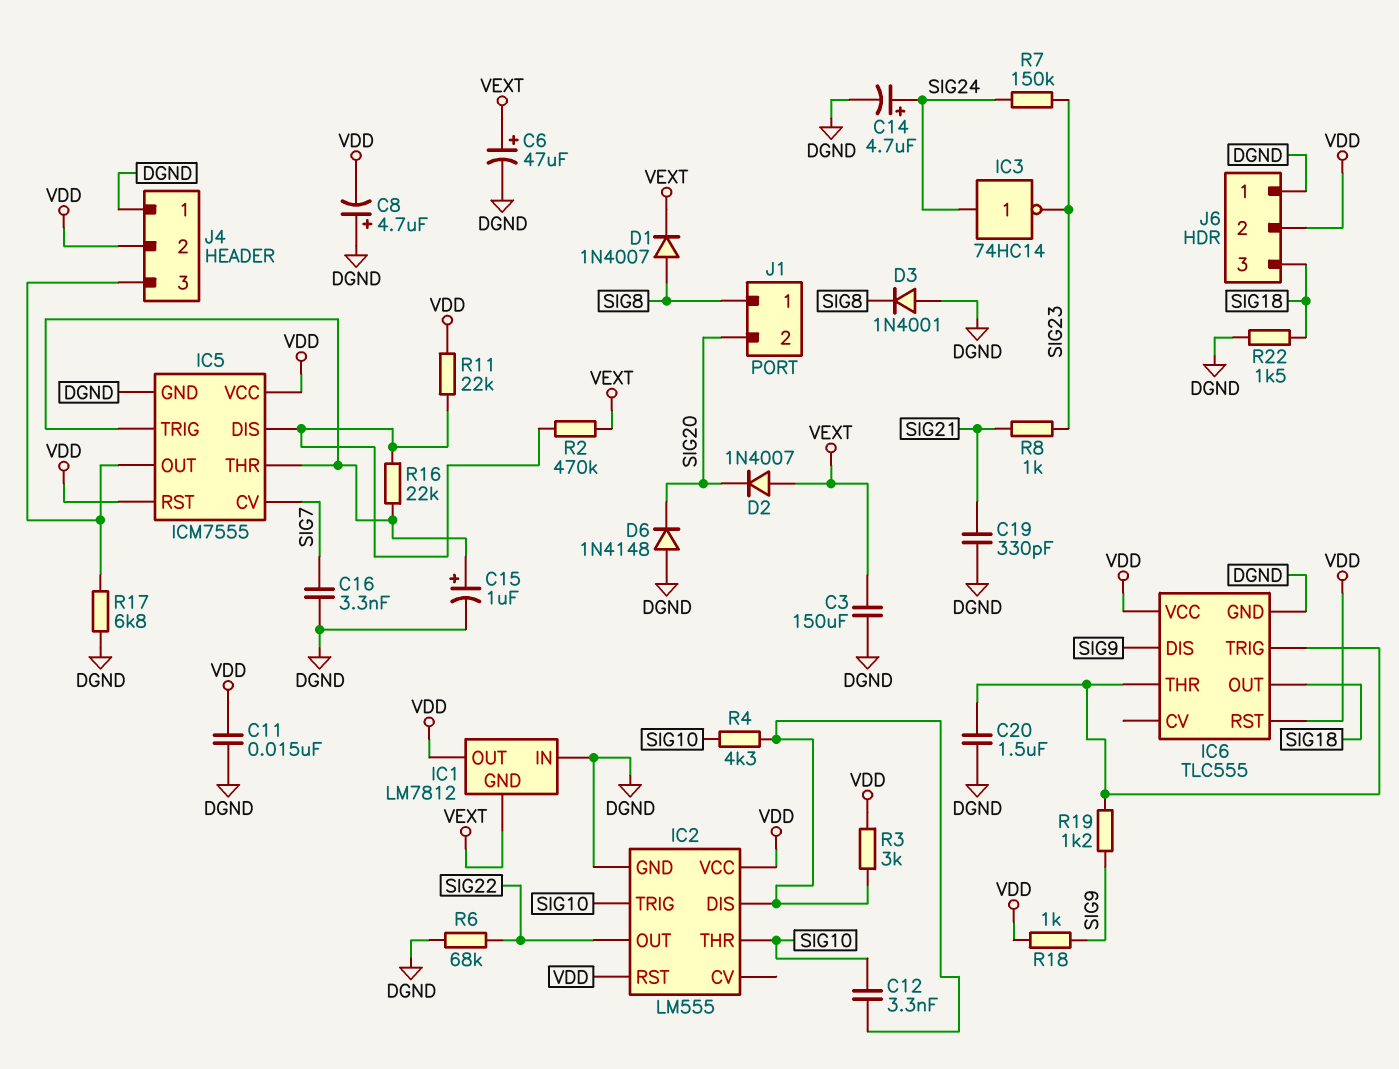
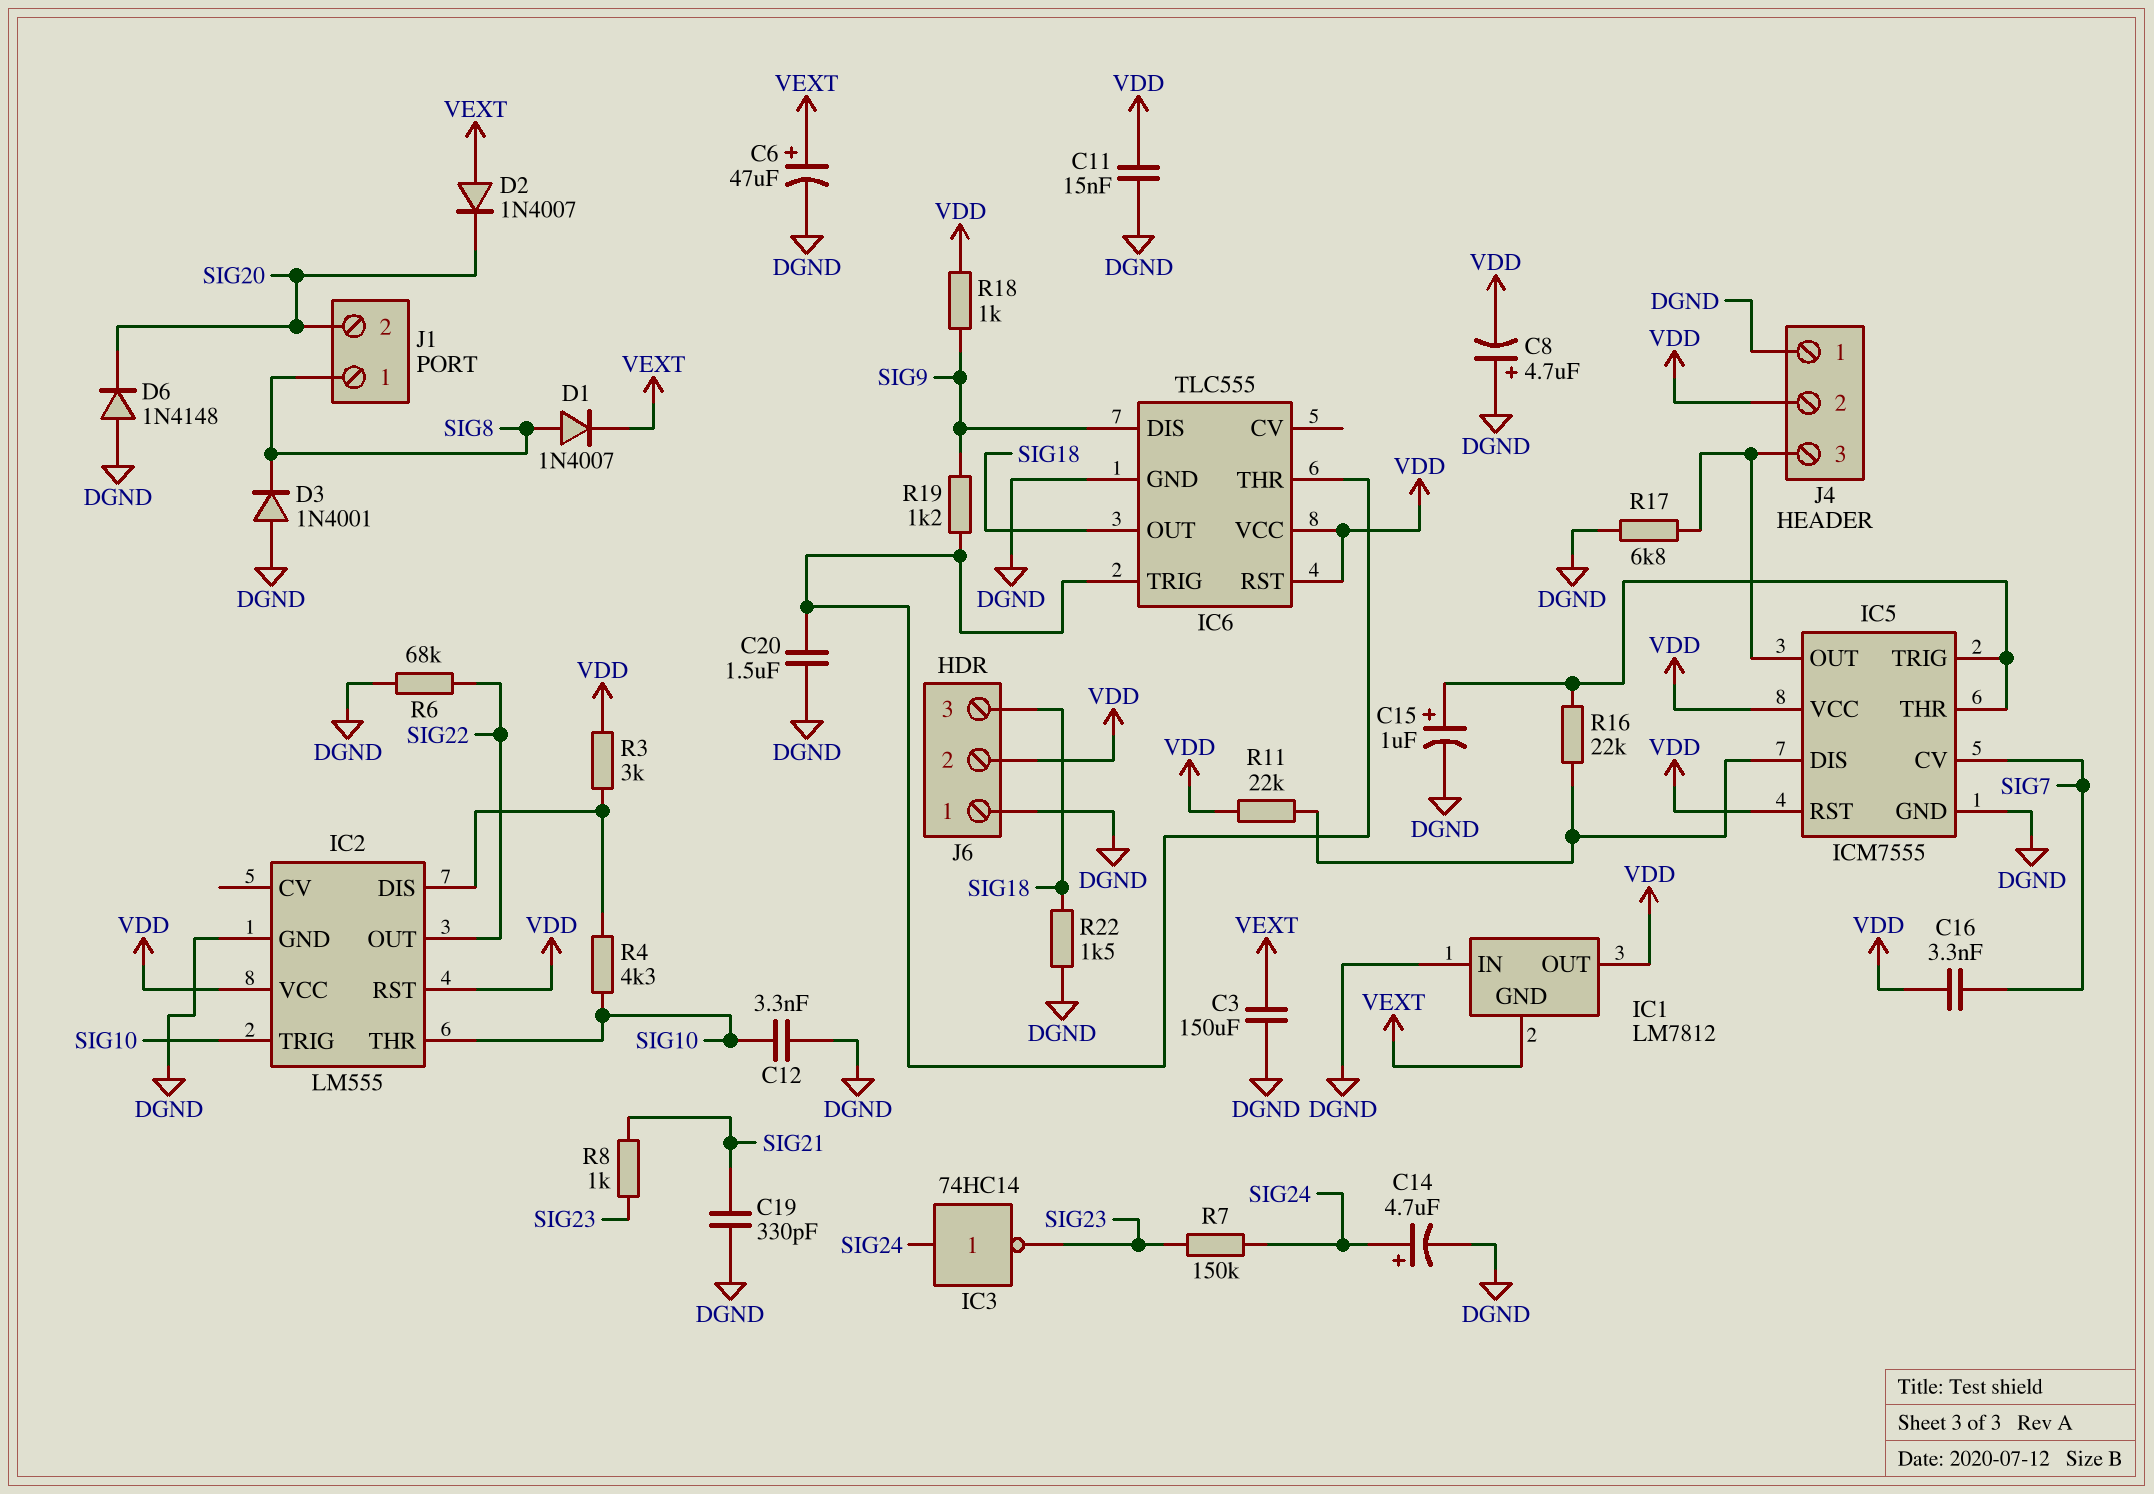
C12: 3.3nF (IC2/DIS, SIG10) -> 3.3nF (DGND, SIG10)
C16: 3.3nF (DGND, SIG7) -> 3.3nF (SIG7, VDD)
R2: 470k (IC5/DIS, VEXT) -> none

